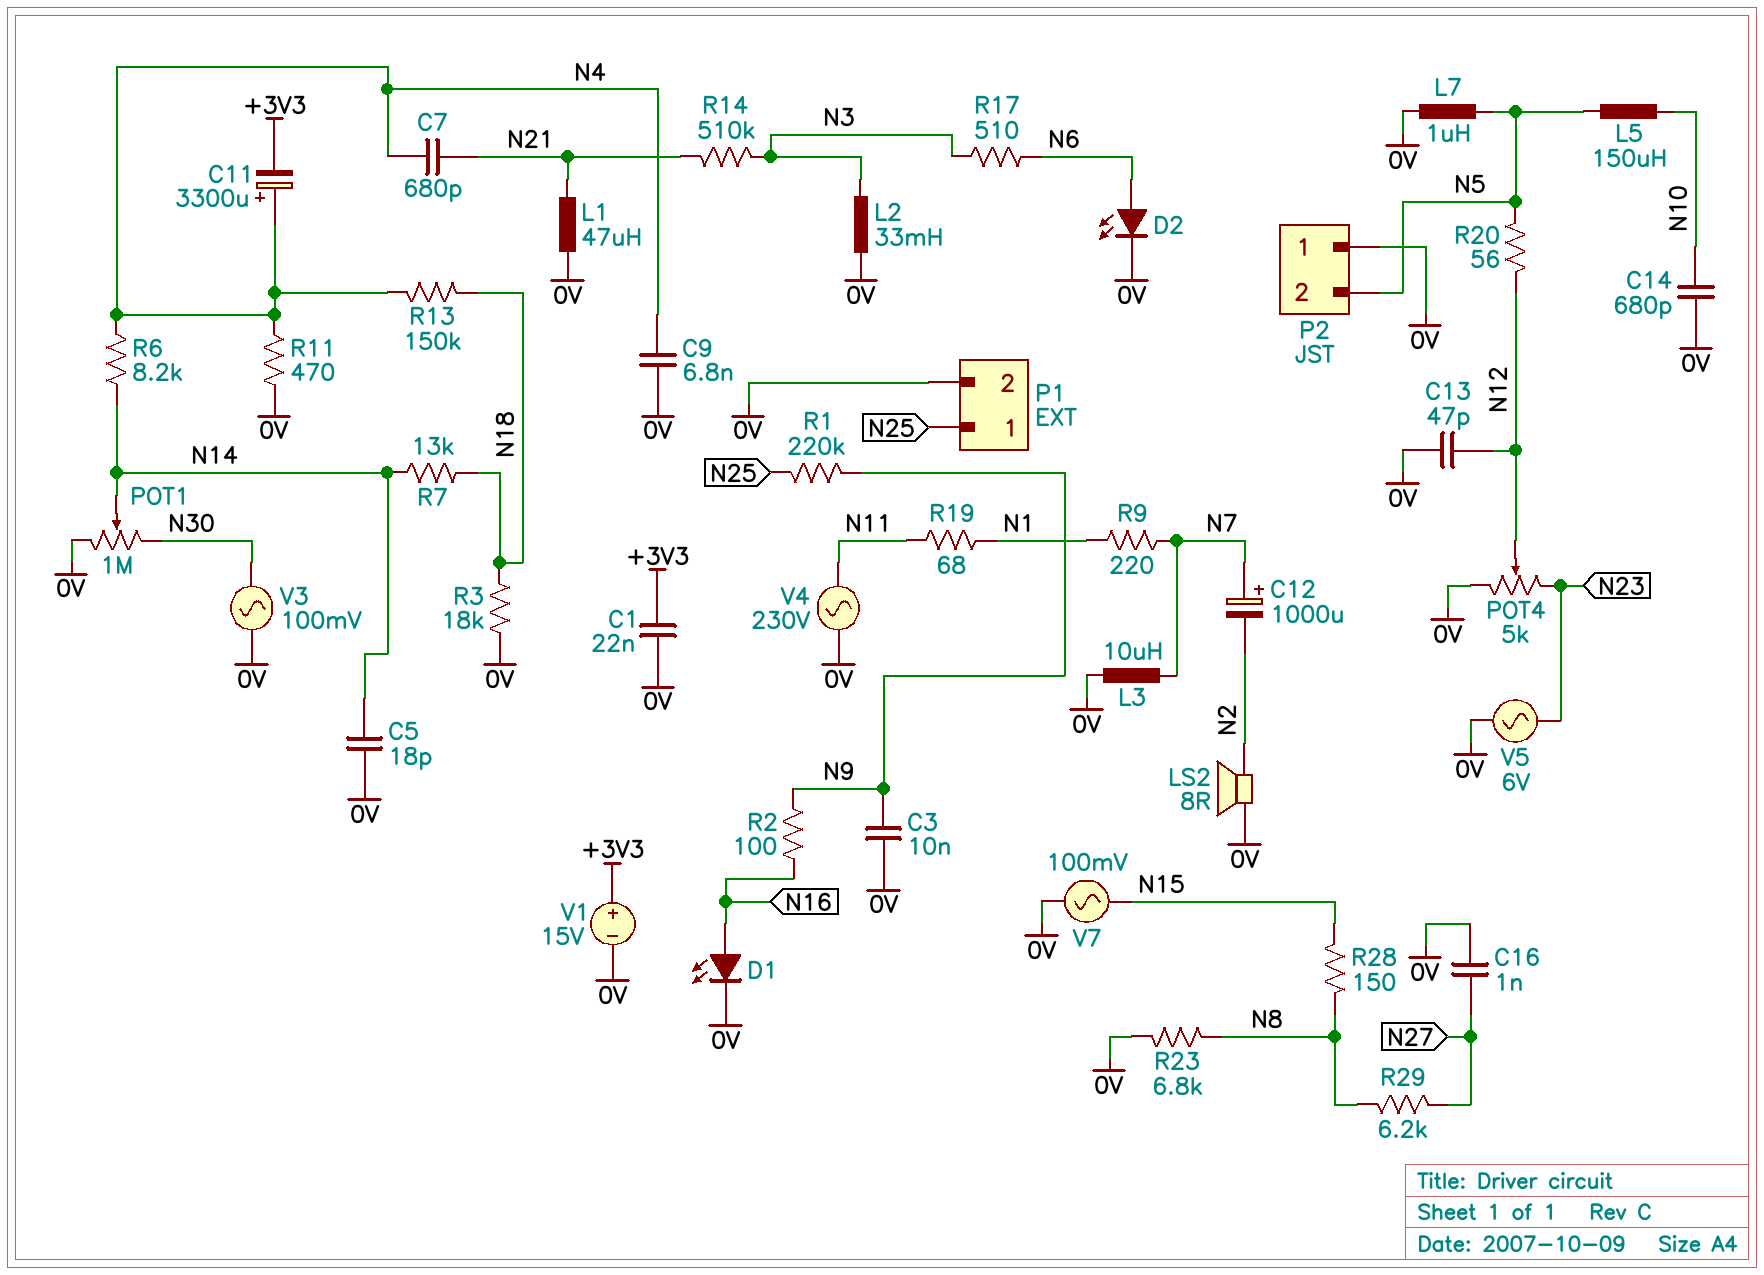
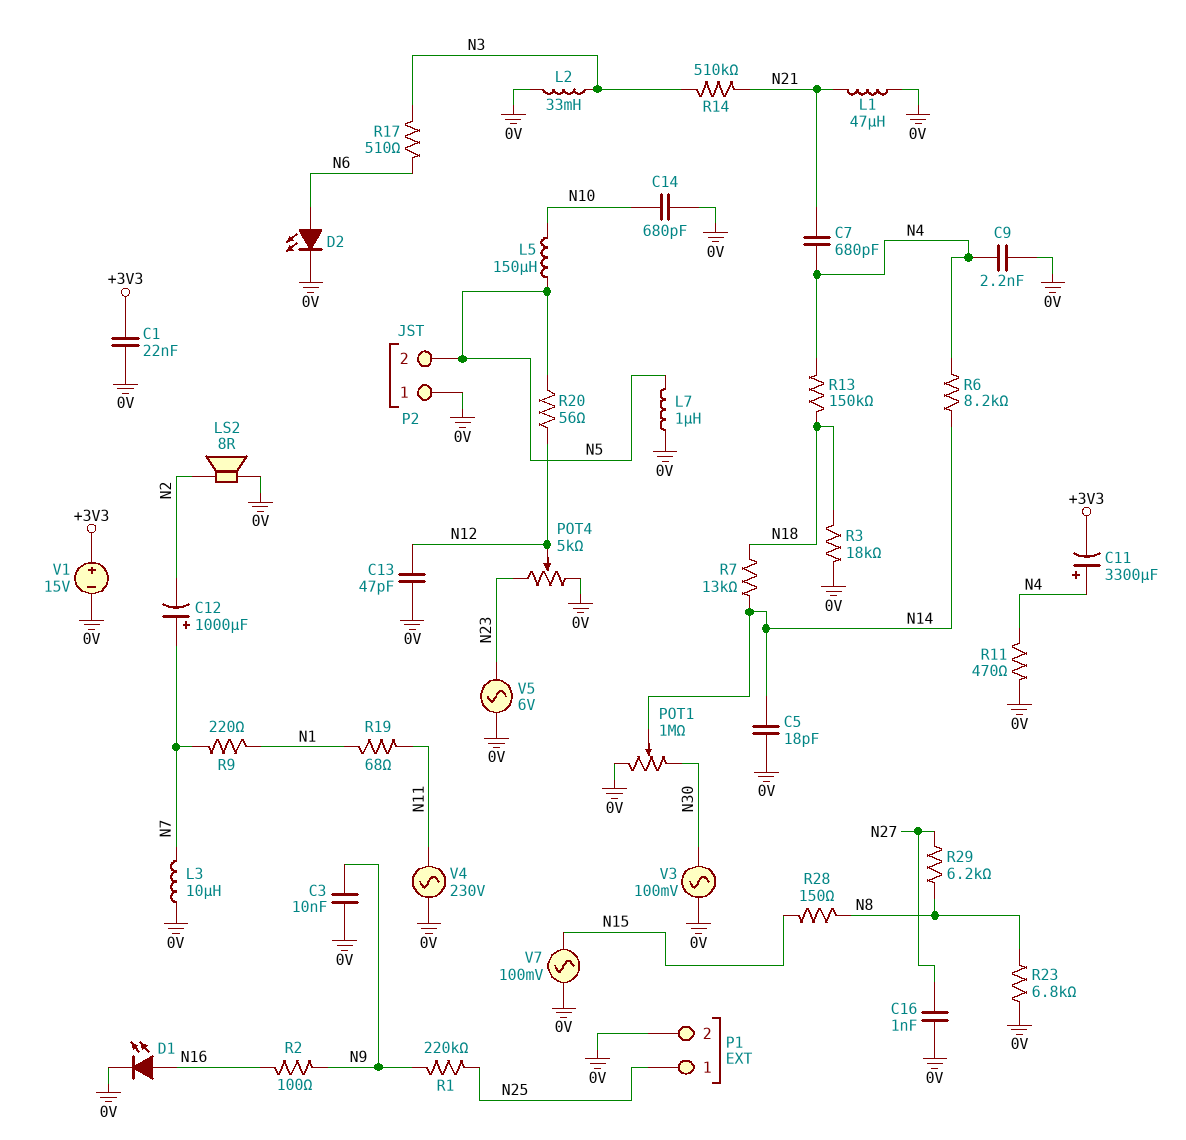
C9: 6.8nF (0V, N4) -> 2.2nF (0V, N4)

